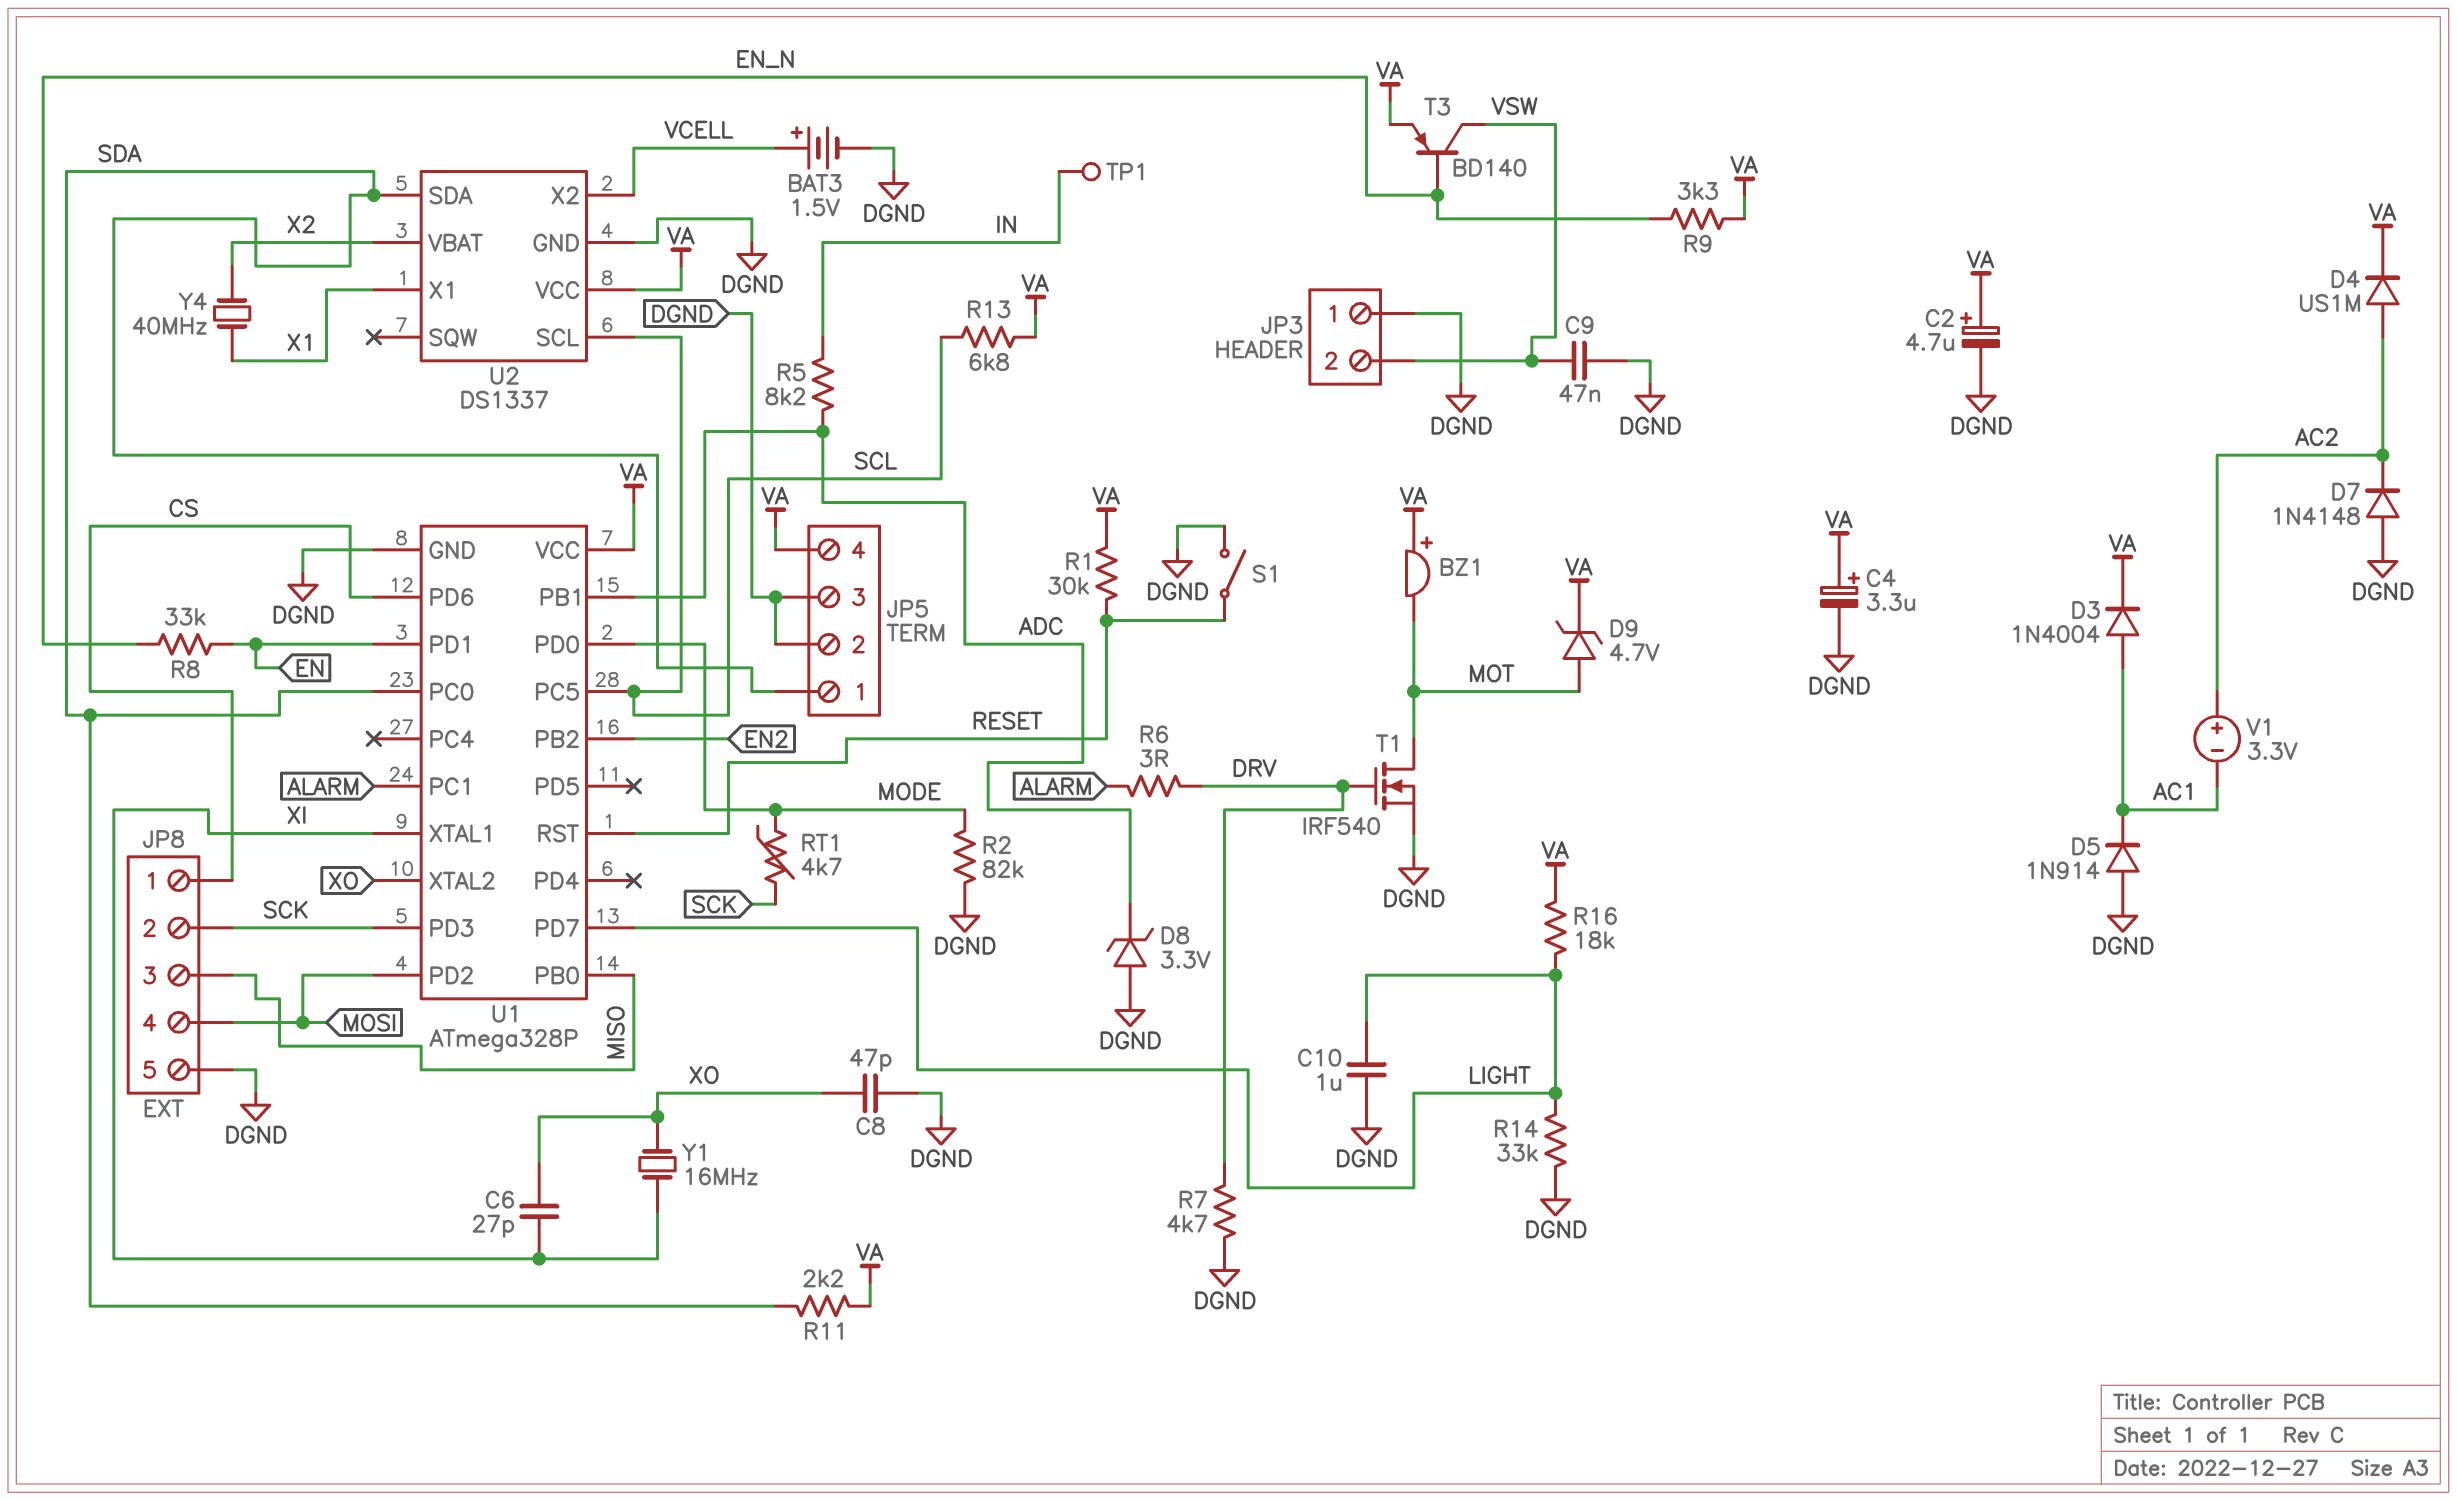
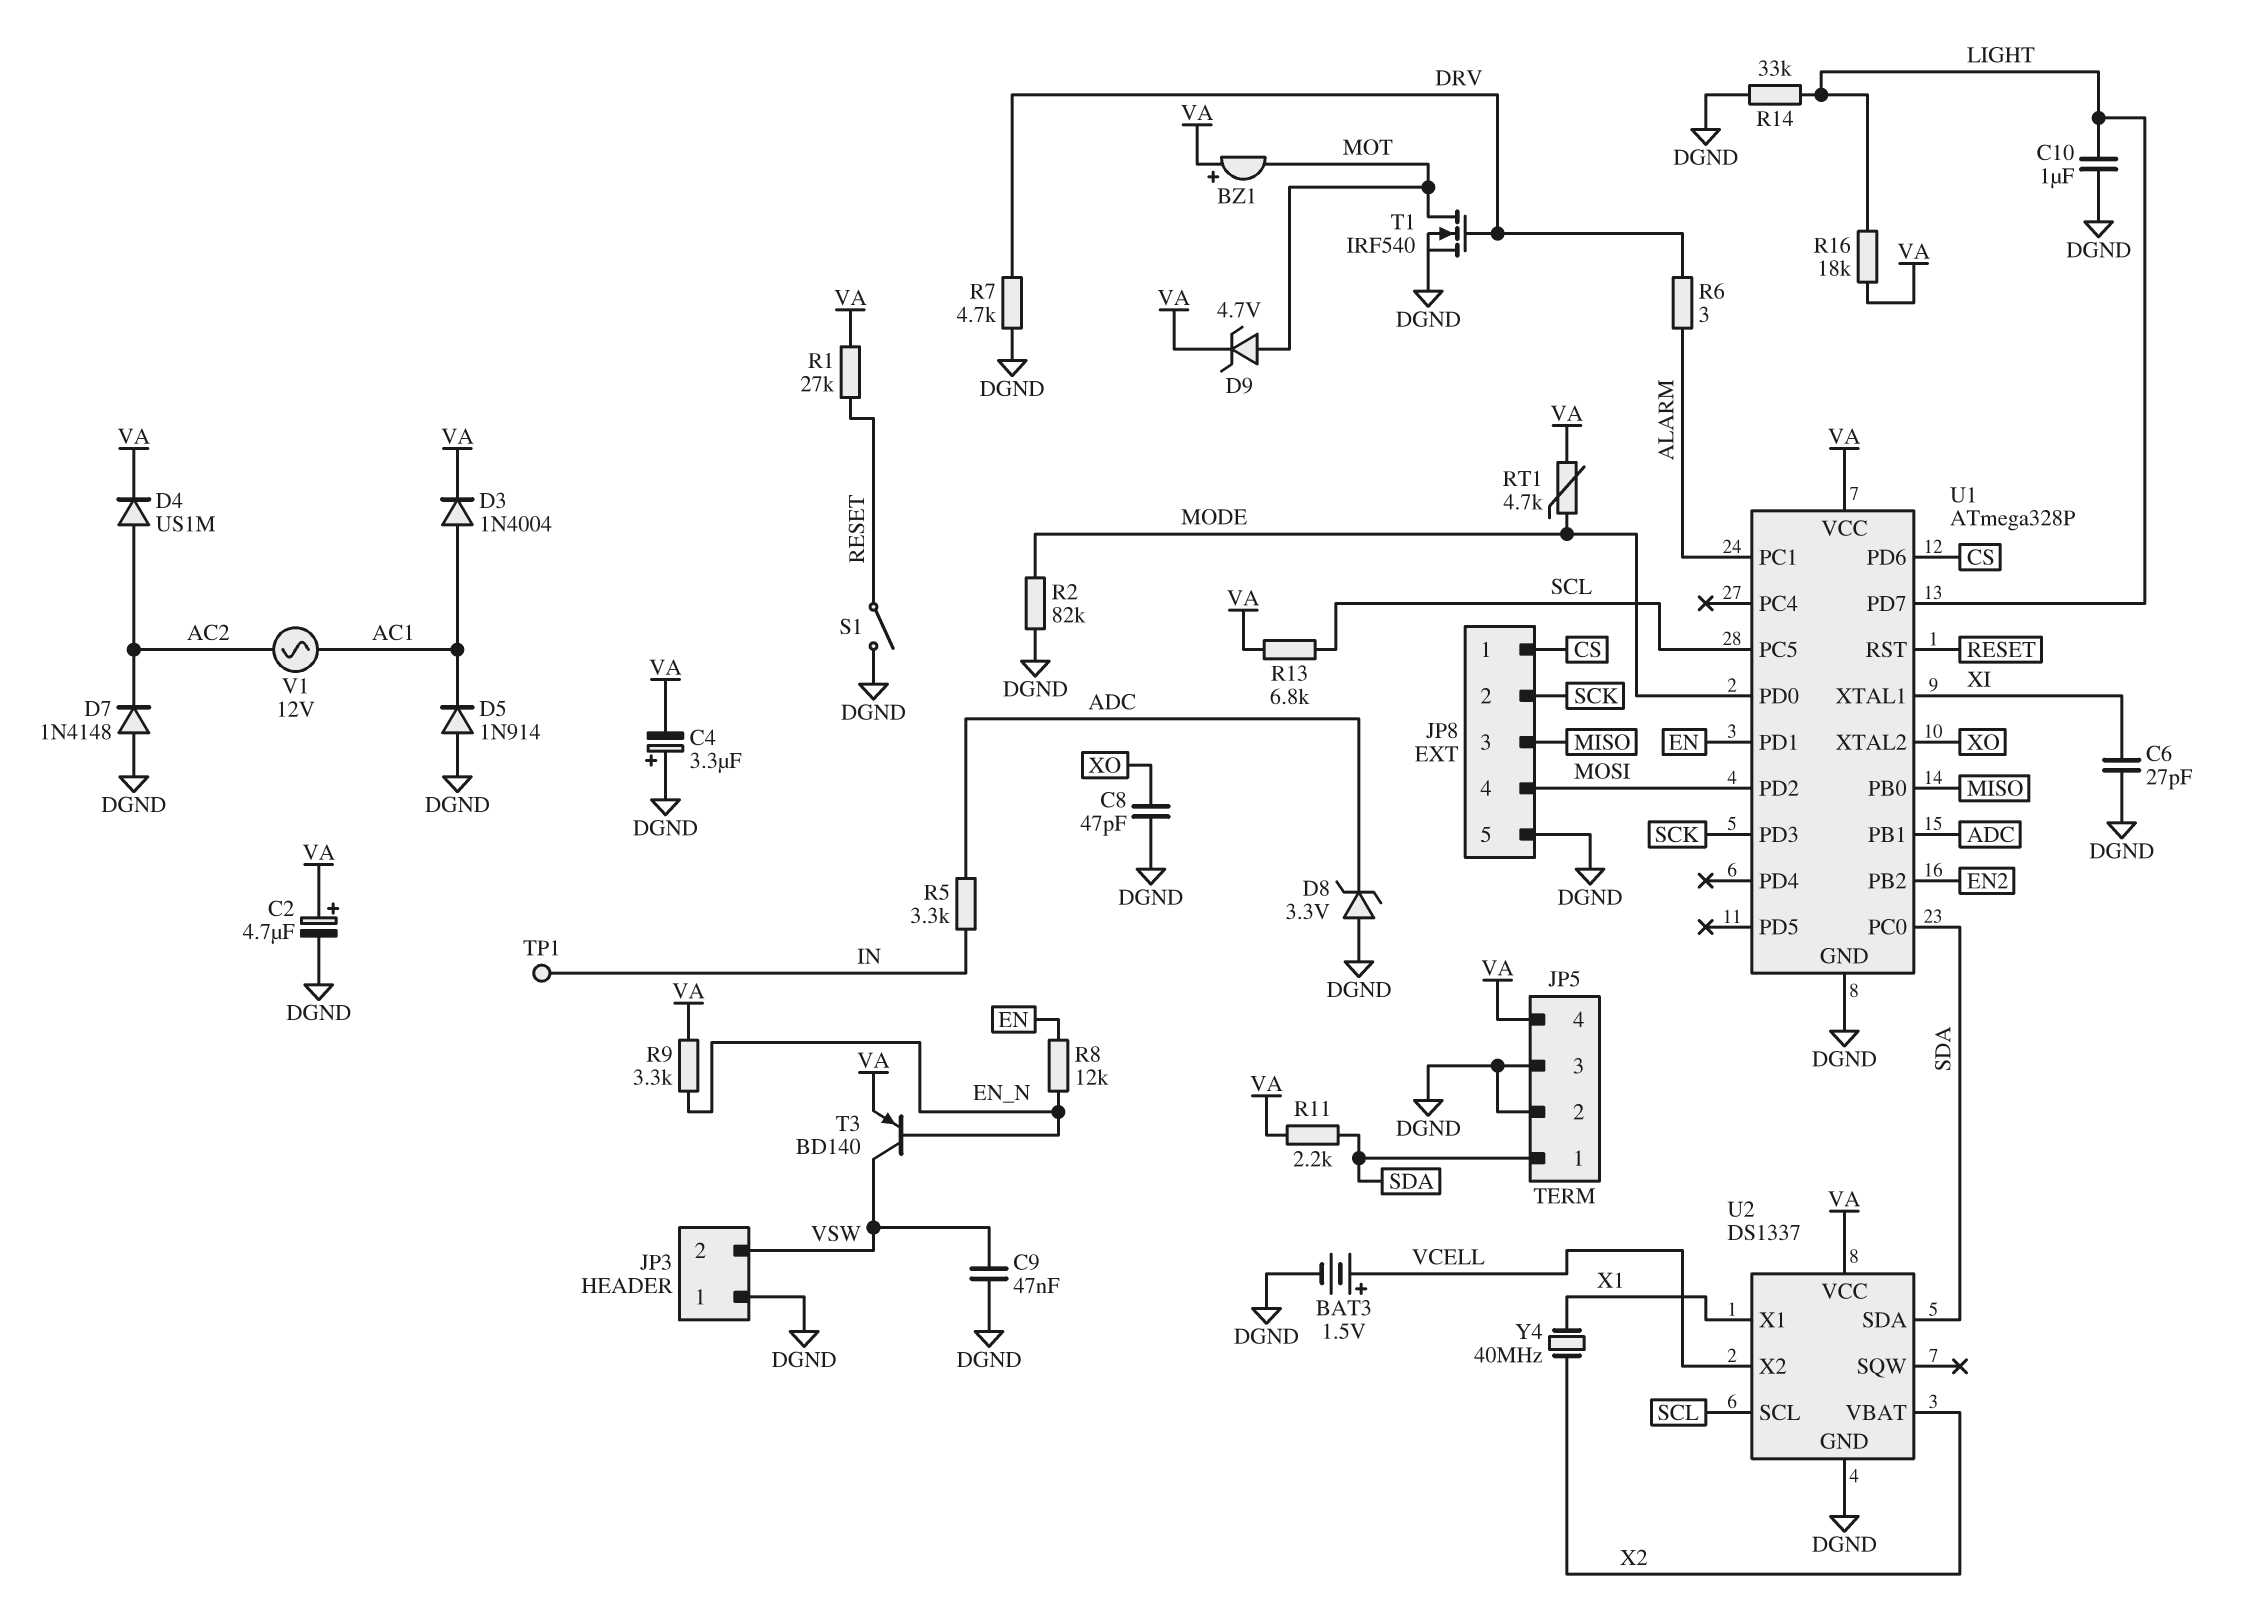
C4: 3.3uF (plus VA, minus DGND) -> 3.3uF (plus DGND, minus VA)
C6: 27pF (XI, XO) -> 27pF (DGND, XI)
R1: 30k (RESET, VA) -> 27k (RESET, VA)
R5: 8.2k (ADC, IN) -> 3.3k (ADC, IN)
R8: 33k (EN, EN_N) -> 12k (EN, EN_N)
RT1: 4.7k (MODE, SCK) -> 4.7k (MODE, VA)
V1: 3.3V (plus AC2, minus AC1) -> AC 12V (AC1, AC2)
Y1: 16MHz (XI, XO) -> none

